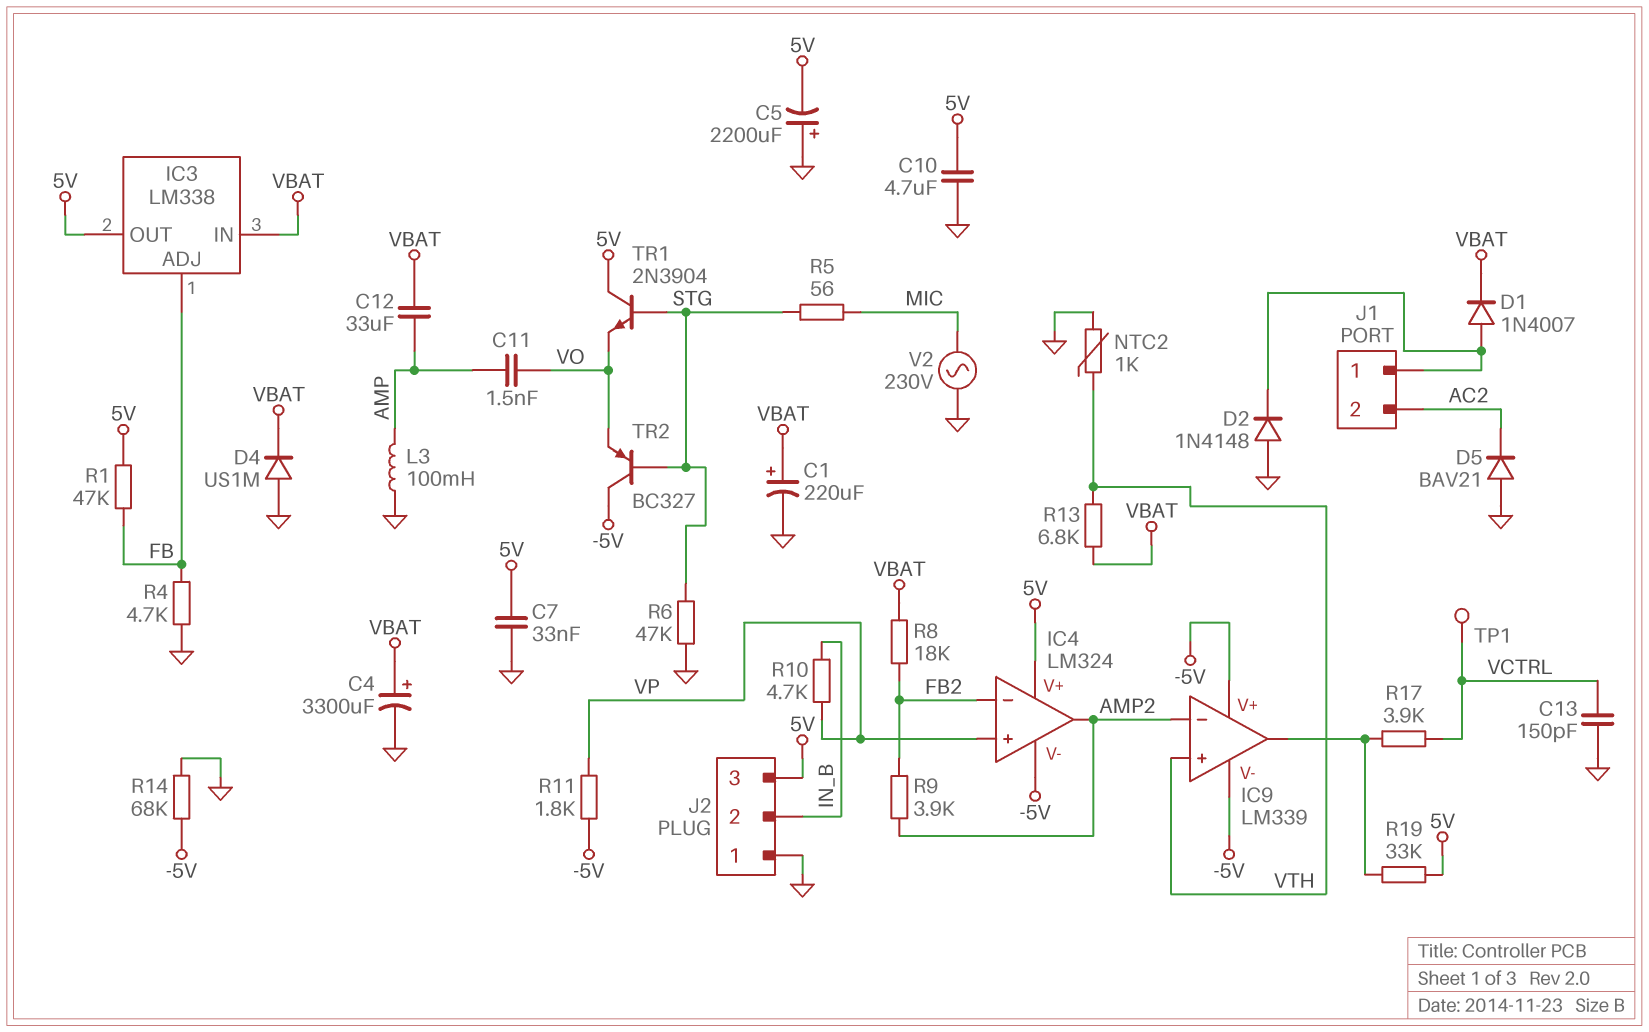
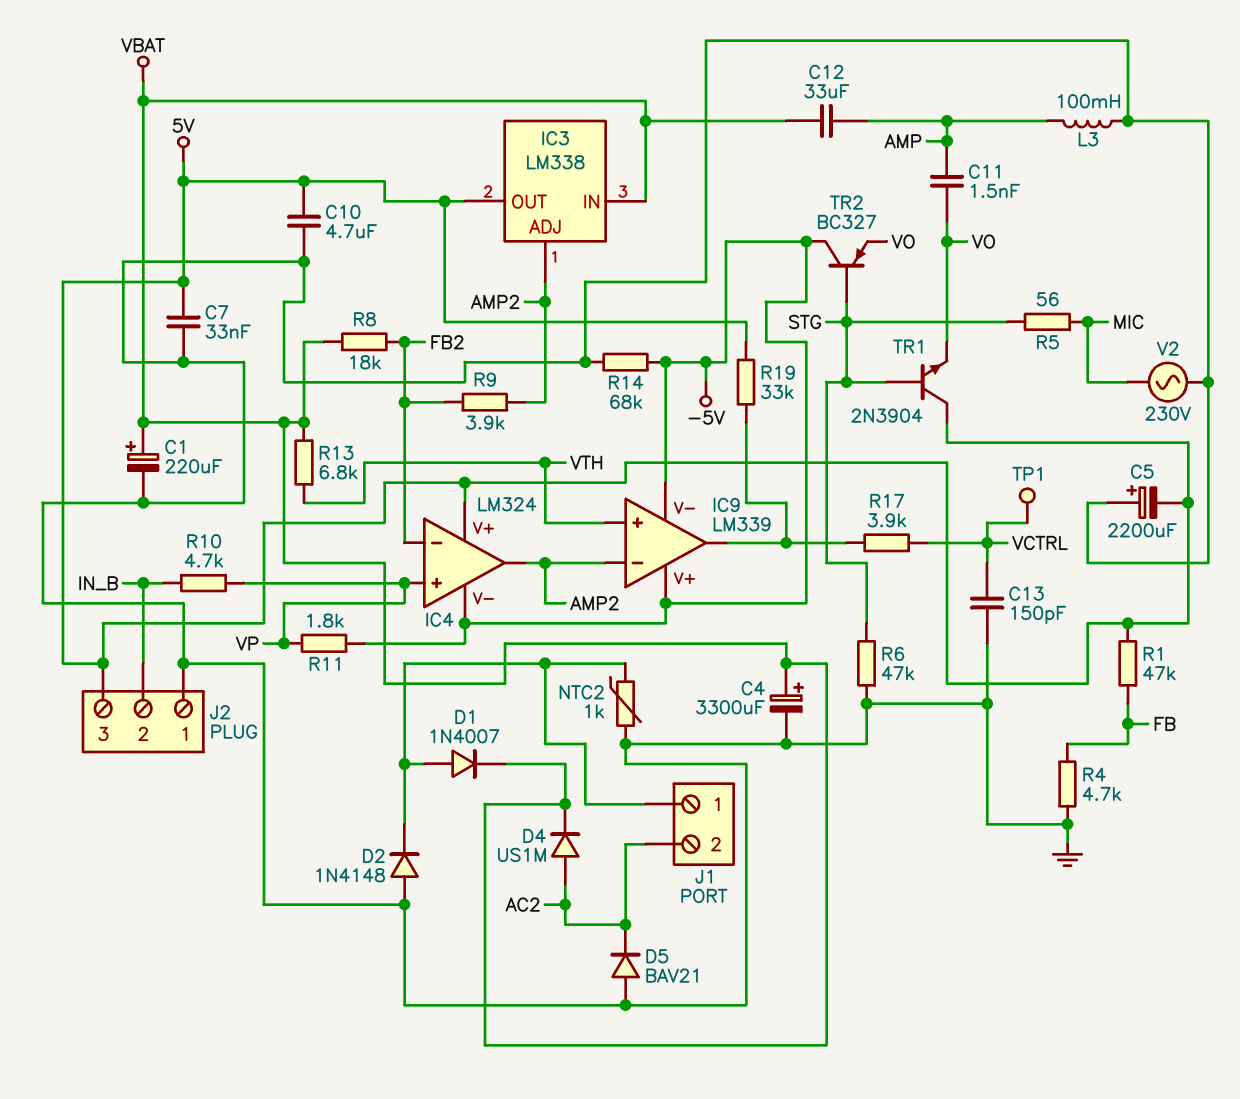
D4: diode US1M (A GND, K VBAT) -> diode US1M (A AC2, K VBAT)
IC3 pin ADJ: FB -> AMP2
NTC2: 1k (GND, VTH) -> 1k (GND, J1/1)

